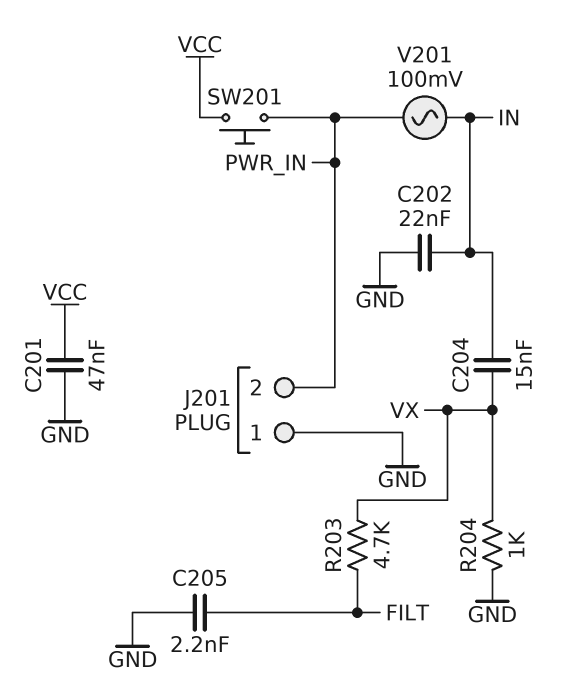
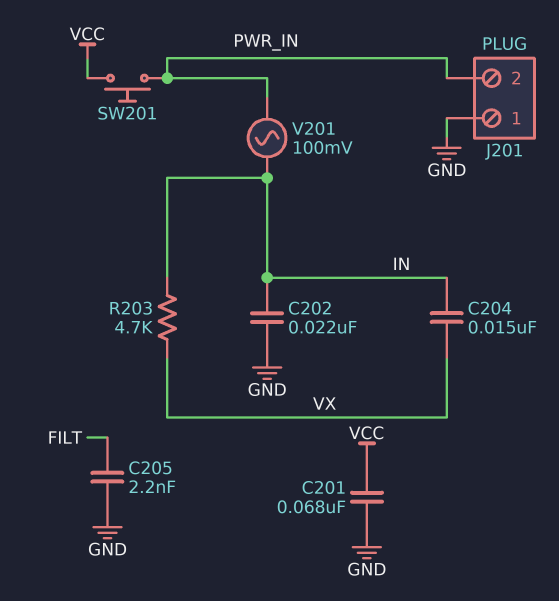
C201: 47nF (GND, VCC) -> 68nF (GND, VCC)
R203: 4.7k (FILT, VX) -> 4.7k (IN, VX)
R204: 1k (GND, VX) -> none

